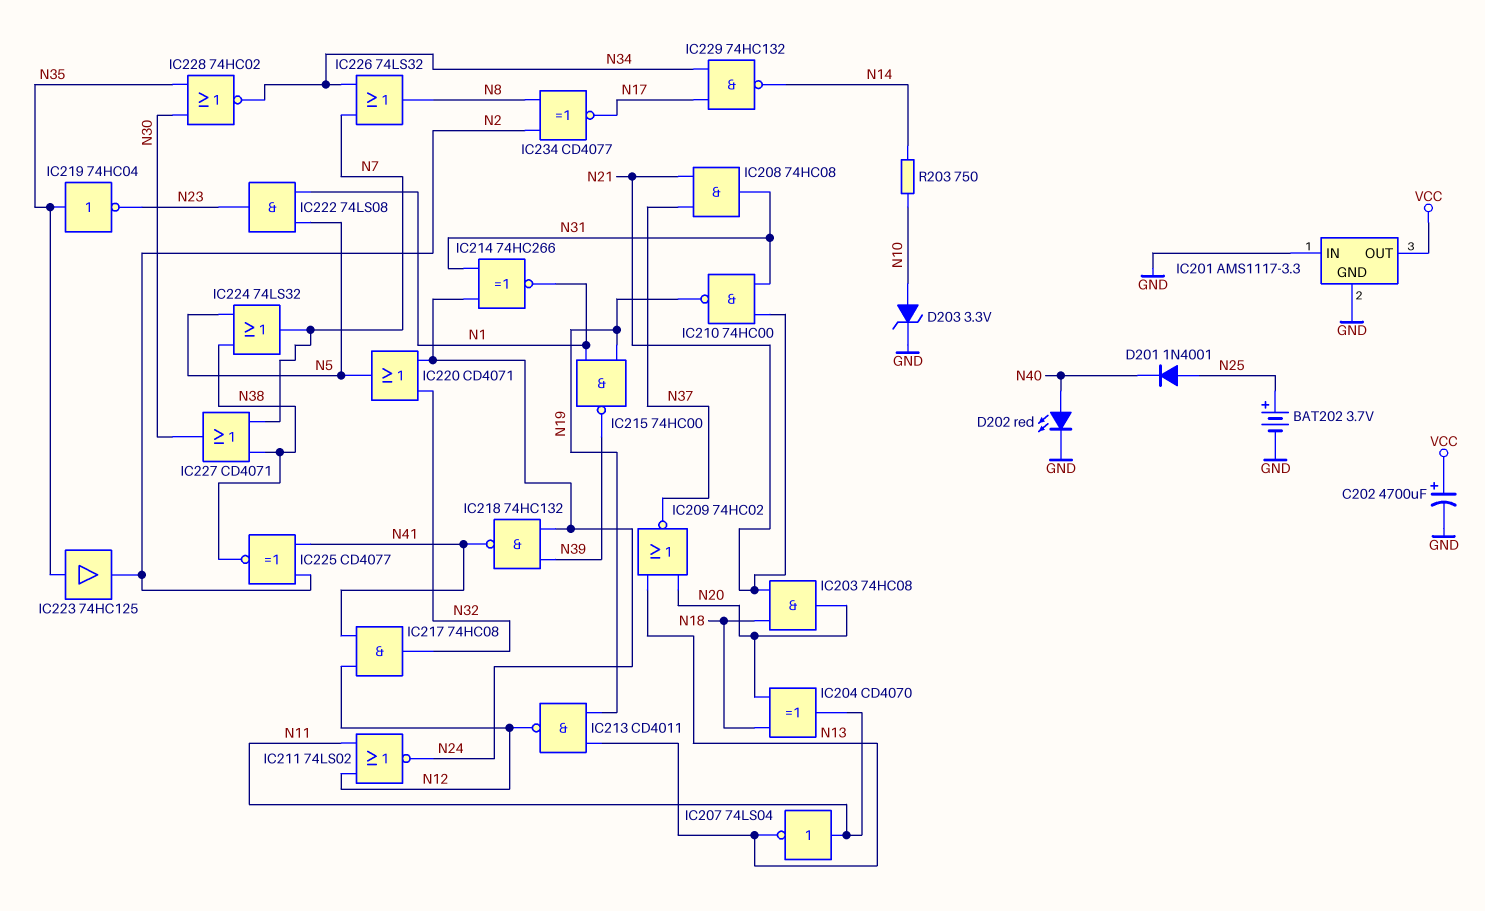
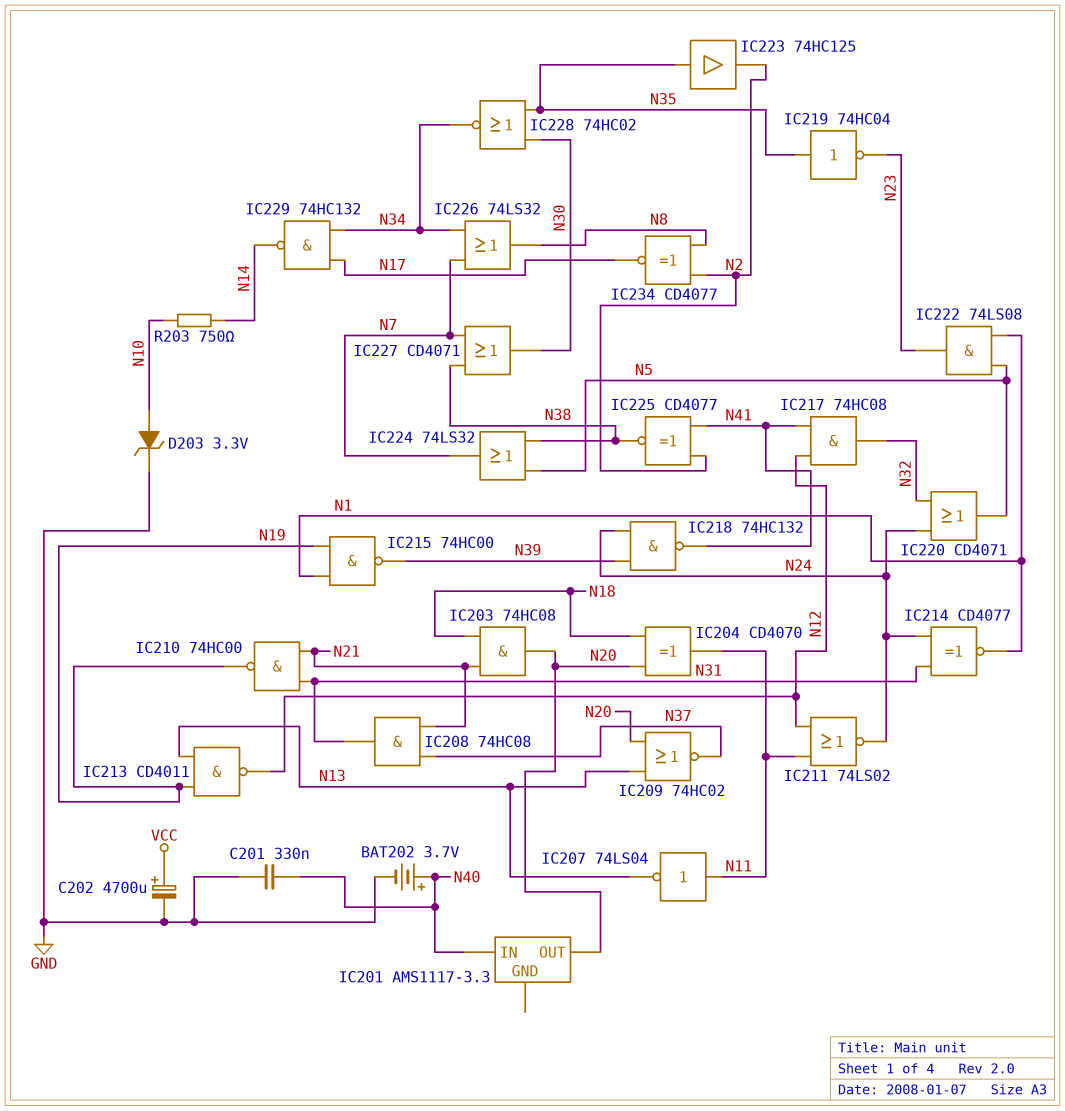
BAT202: 3.7V (plus N25, minus GND) -> 3.7V (plus N40, minus GND)
C201: none -> 330nF (GND, N40)
D201: diode 1N4001 (A N25, K N40) -> none
D202: LED red (A N40, K GND) -> none
IC201 pin GND: GND -> none
IC201 pin IN: GND -> N40
IC201 pin OUT: VCC -> N20
IC214: XNOR 74HC266 (in N24, in N31, out N1) -> XNOR CD4077 (in N24, in N31, out N1)

